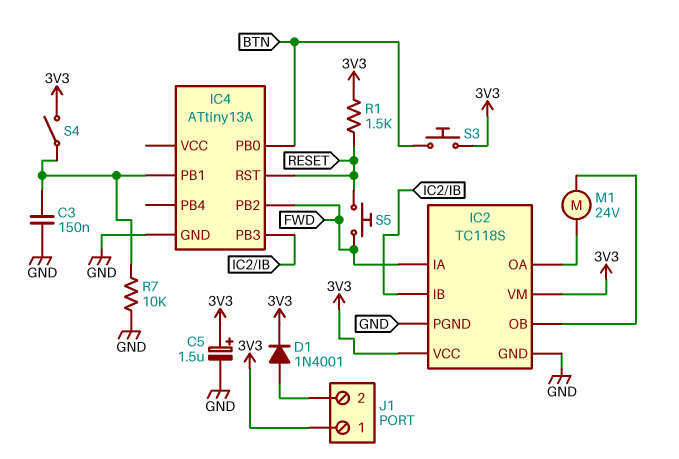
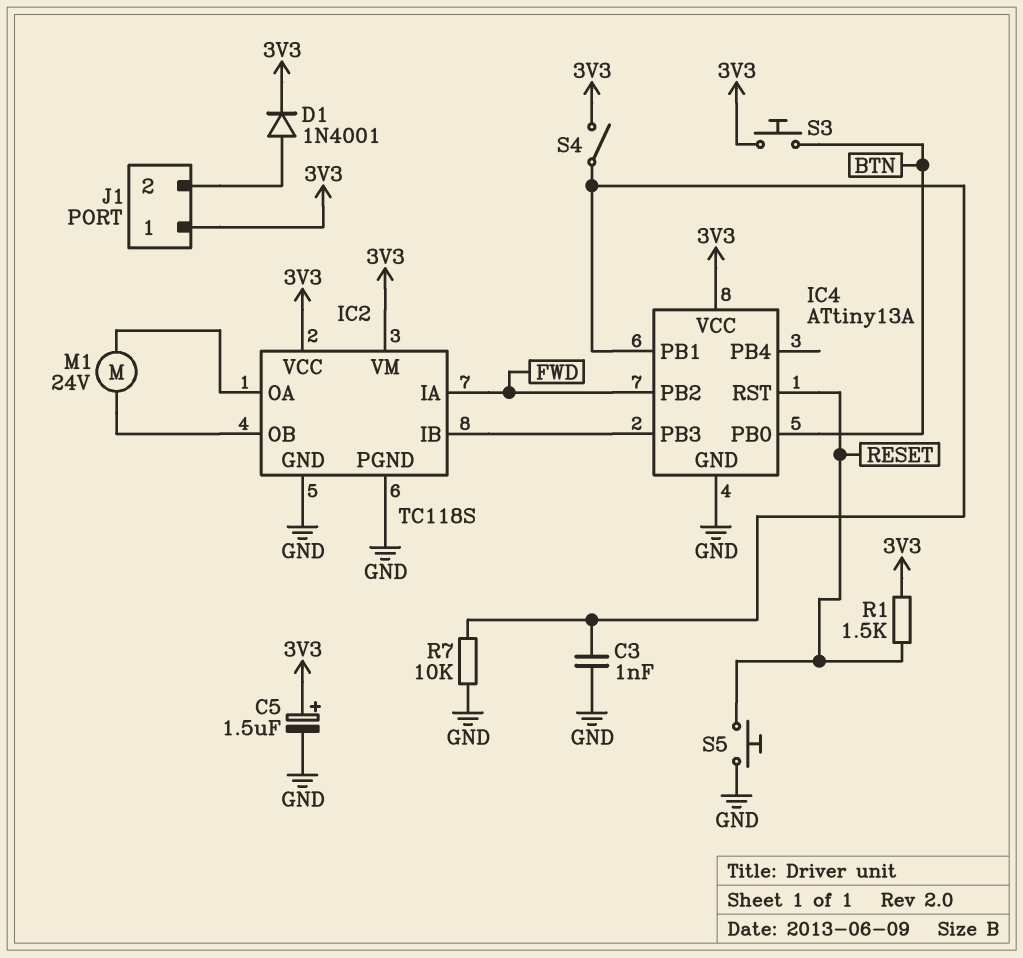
C3: 150nF (GND, IC4/PB1) -> 1nF (GND, IC4/PB1)
IC4 pin VCC: none -> 3V3
S5: button (FWD, RESET) -> button (GND, RESET)

